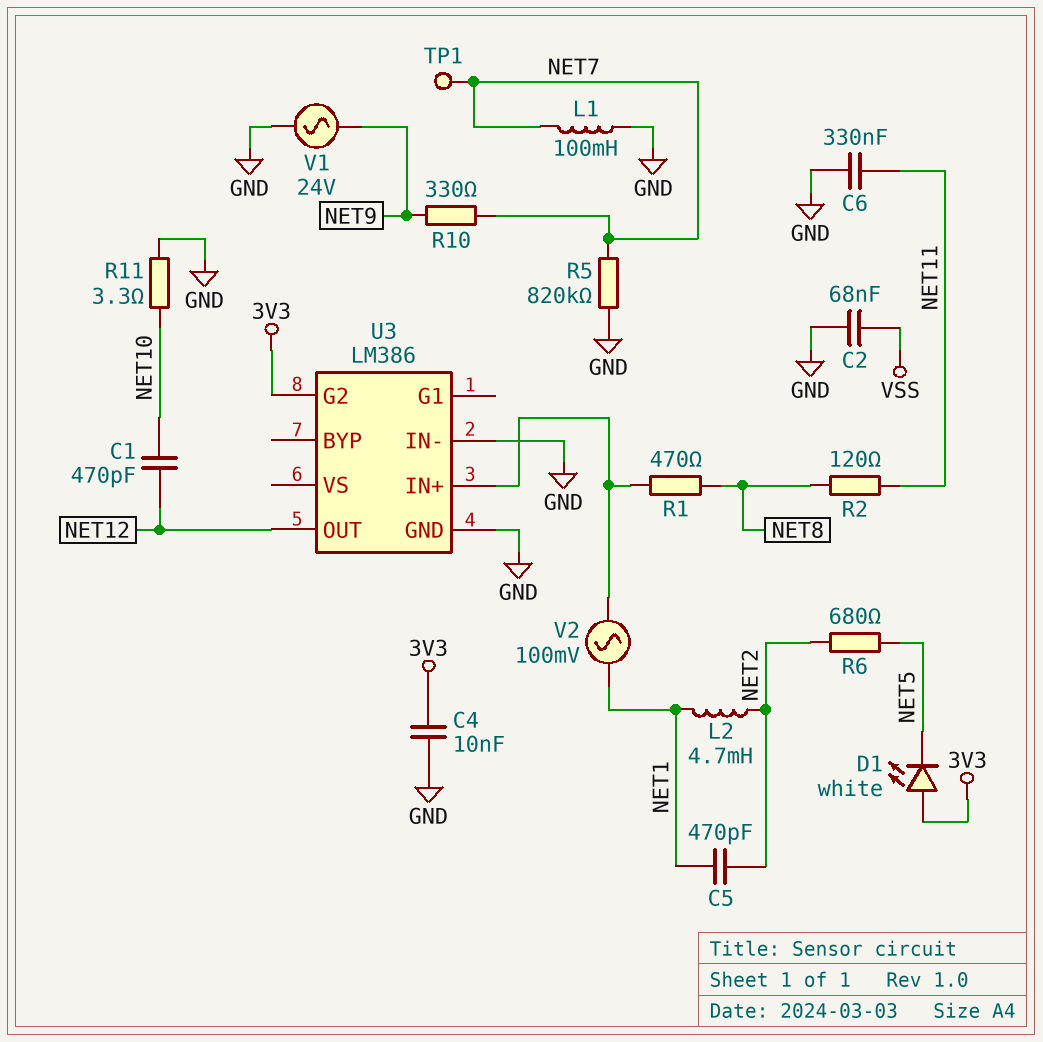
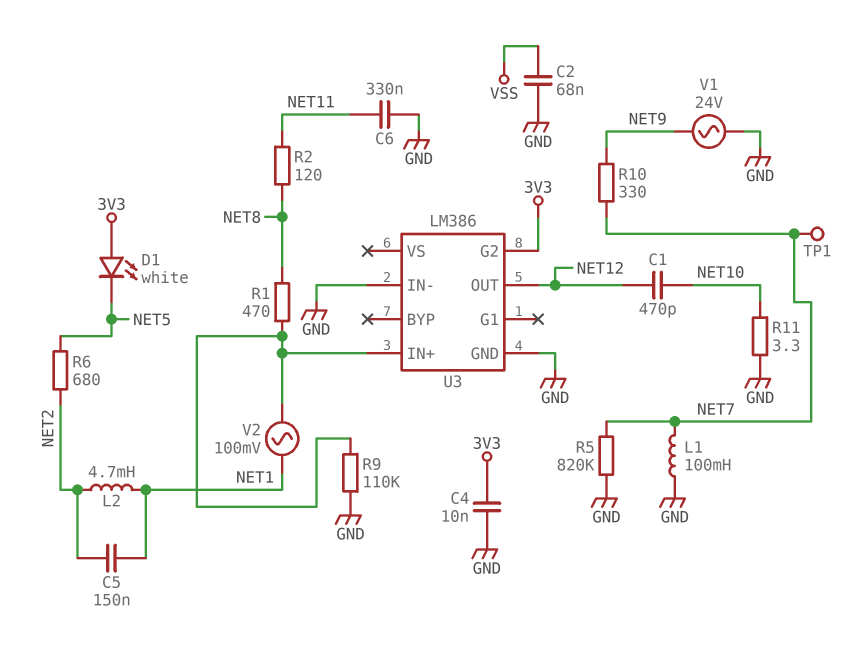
C5: 470pF (NET1, NET2) -> 150nF (NET1, NET2)
R9: none -> 110k (GND, U3/IN+)

